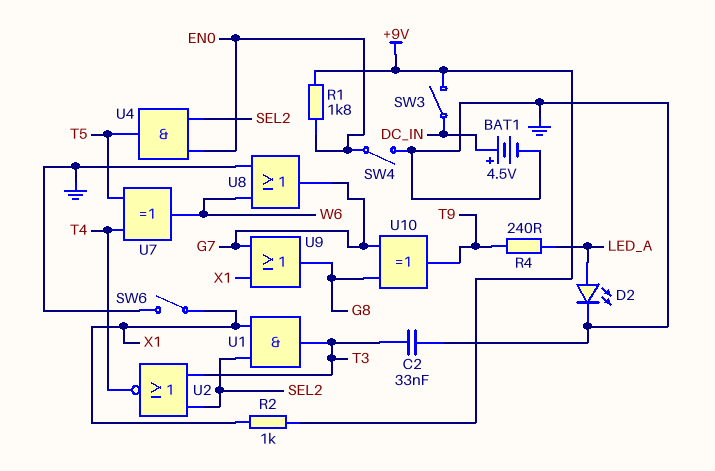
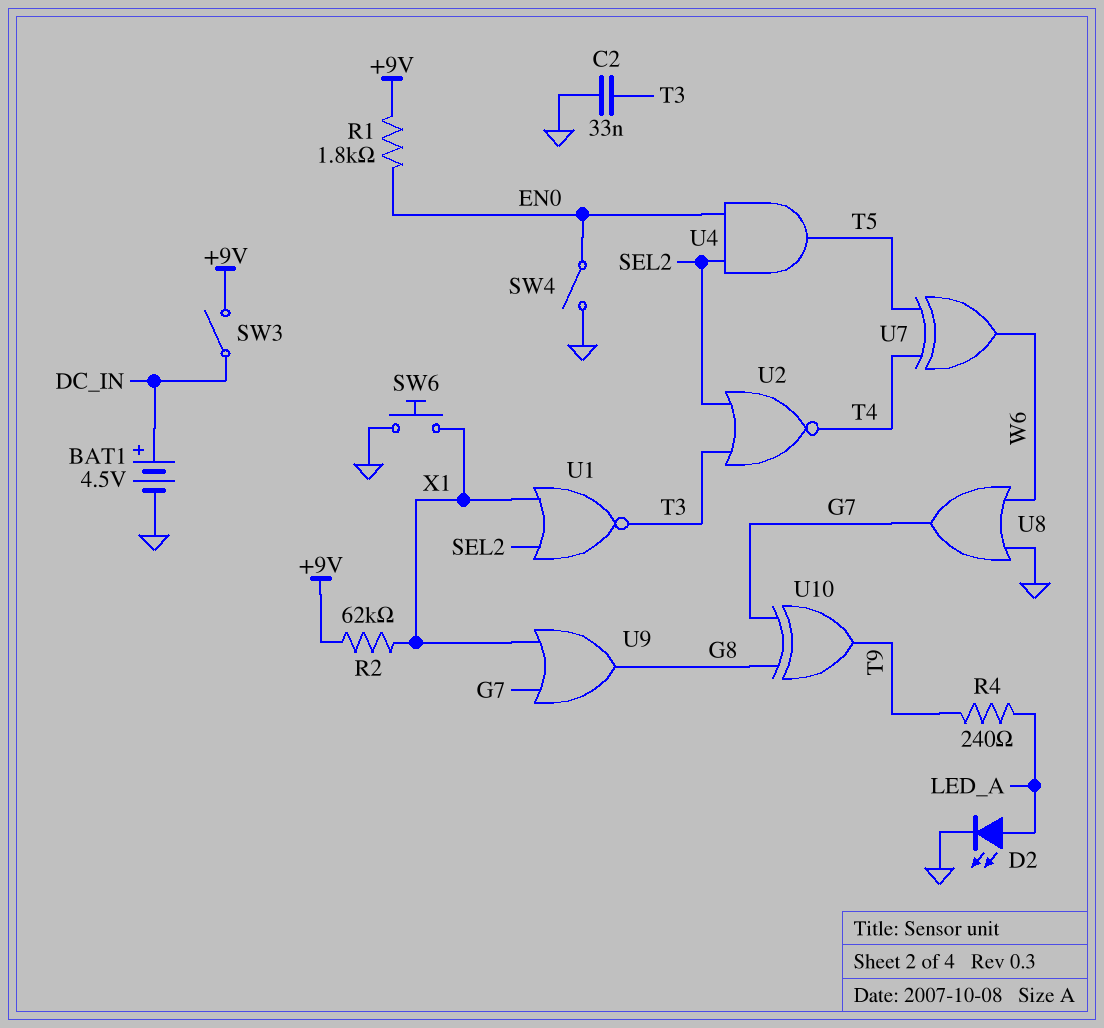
R2: 1k (+9V, X1) -> 62k (+9V, X1)
SW6: switch (GND, X1) -> button (GND, X1)
U1: AND (in SEL2, in X1, out T3) -> NOR (in SEL2, in X1, out T3)

